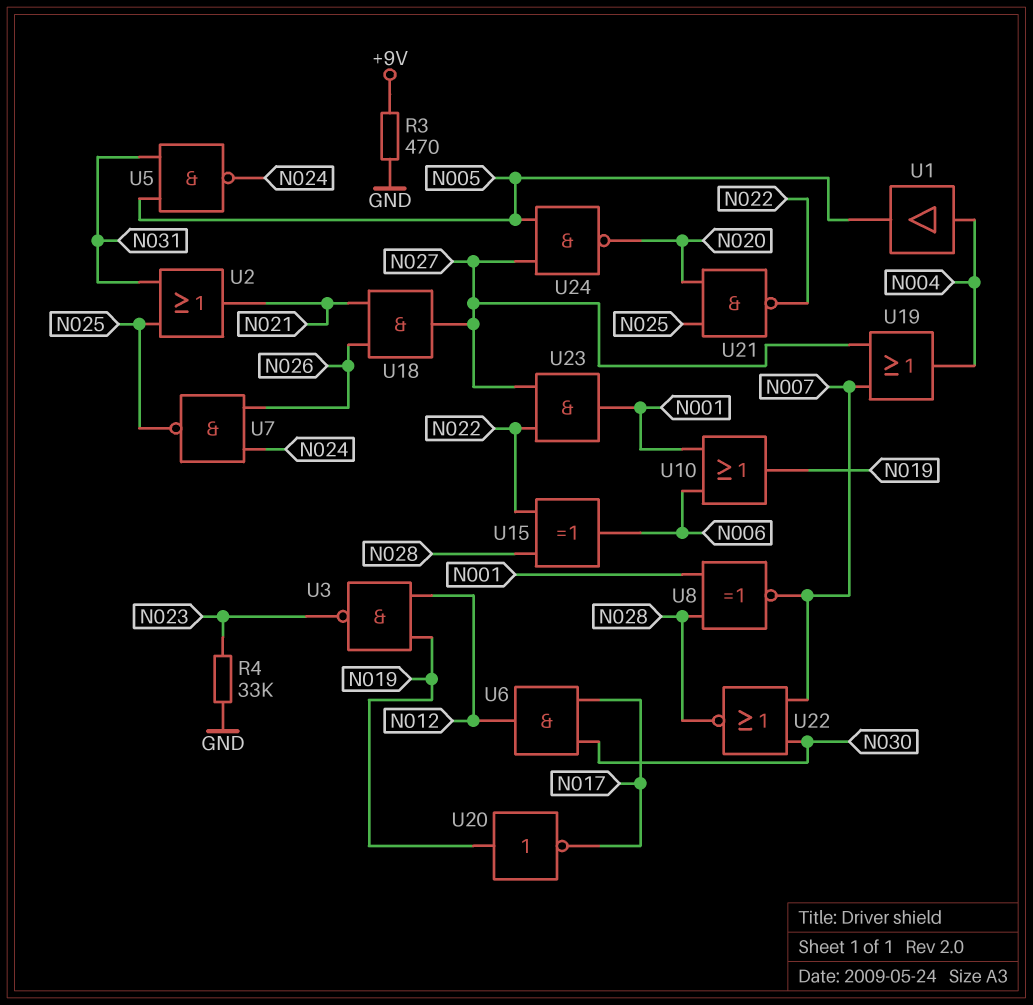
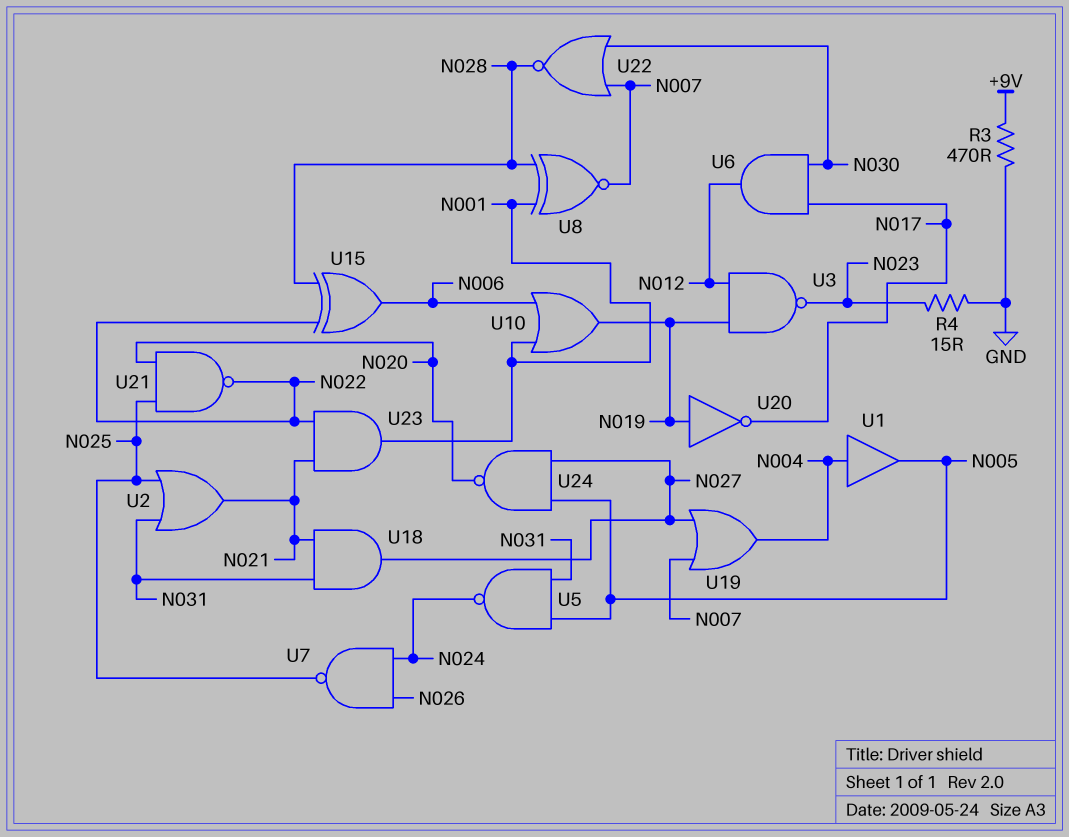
R4: 33k (GND, N023) -> 15 (GND, N023)
U18: AND (in N021, in N026, out N027) -> AND (in N021, in N031, out N027)
U23: AND (in N022, in N027, out N001) -> AND (in N021, in N022, out N001)

